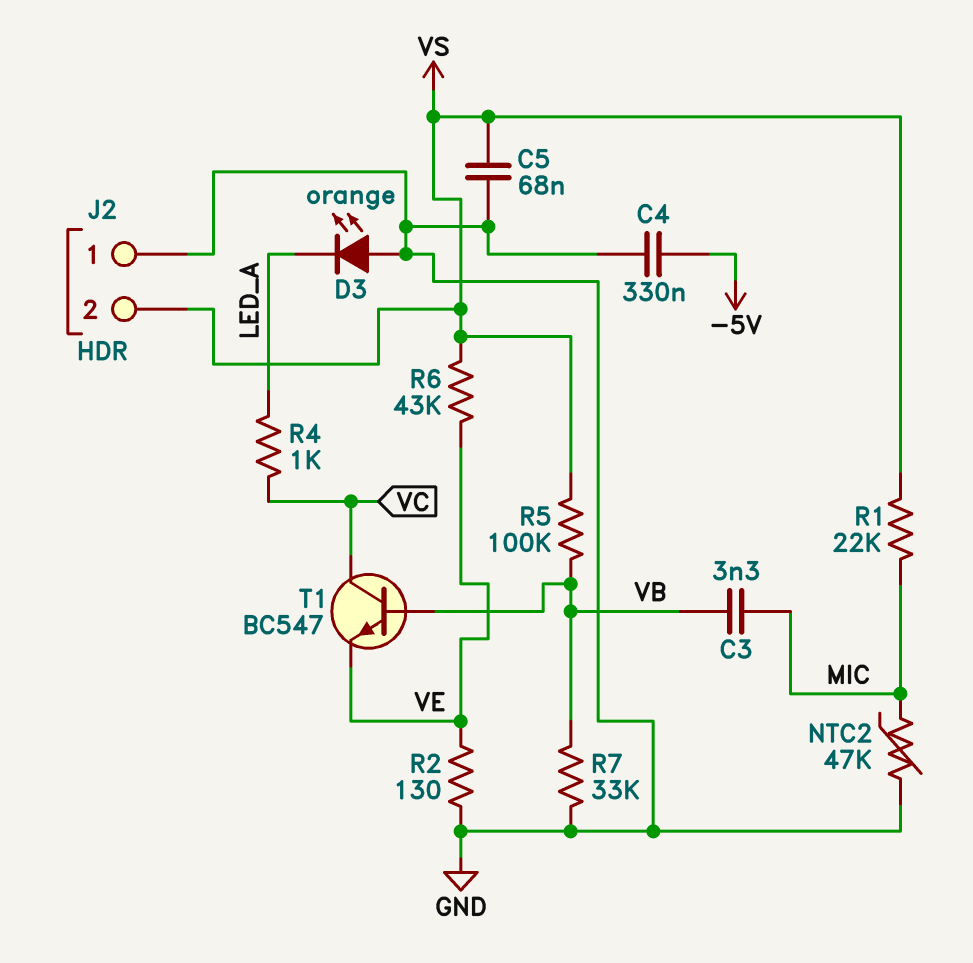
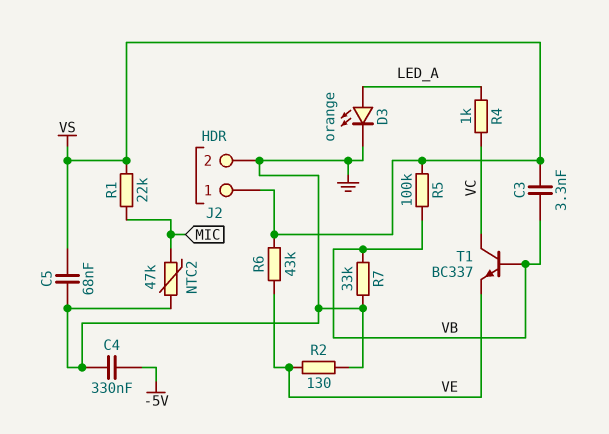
C3: 3.3nF (MIC, VB) -> 3.3nF (VB, VS)
D3: LED orange (A GND, K LED_A) -> LED orange (A LED_A, K GND)
J2 pin 1: GND -> VS
J2 pin 2: VS -> GND
T1: NPN BC547 (B VB, C VC, E VE) -> NPN BC337 (B VB, C VC, E VE)

